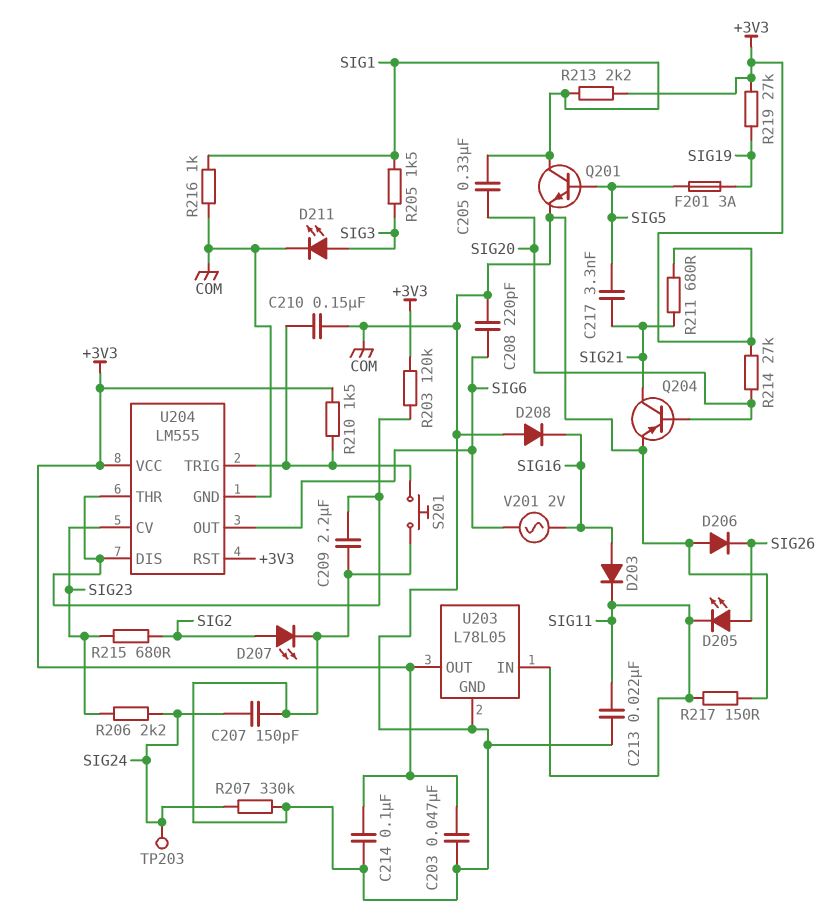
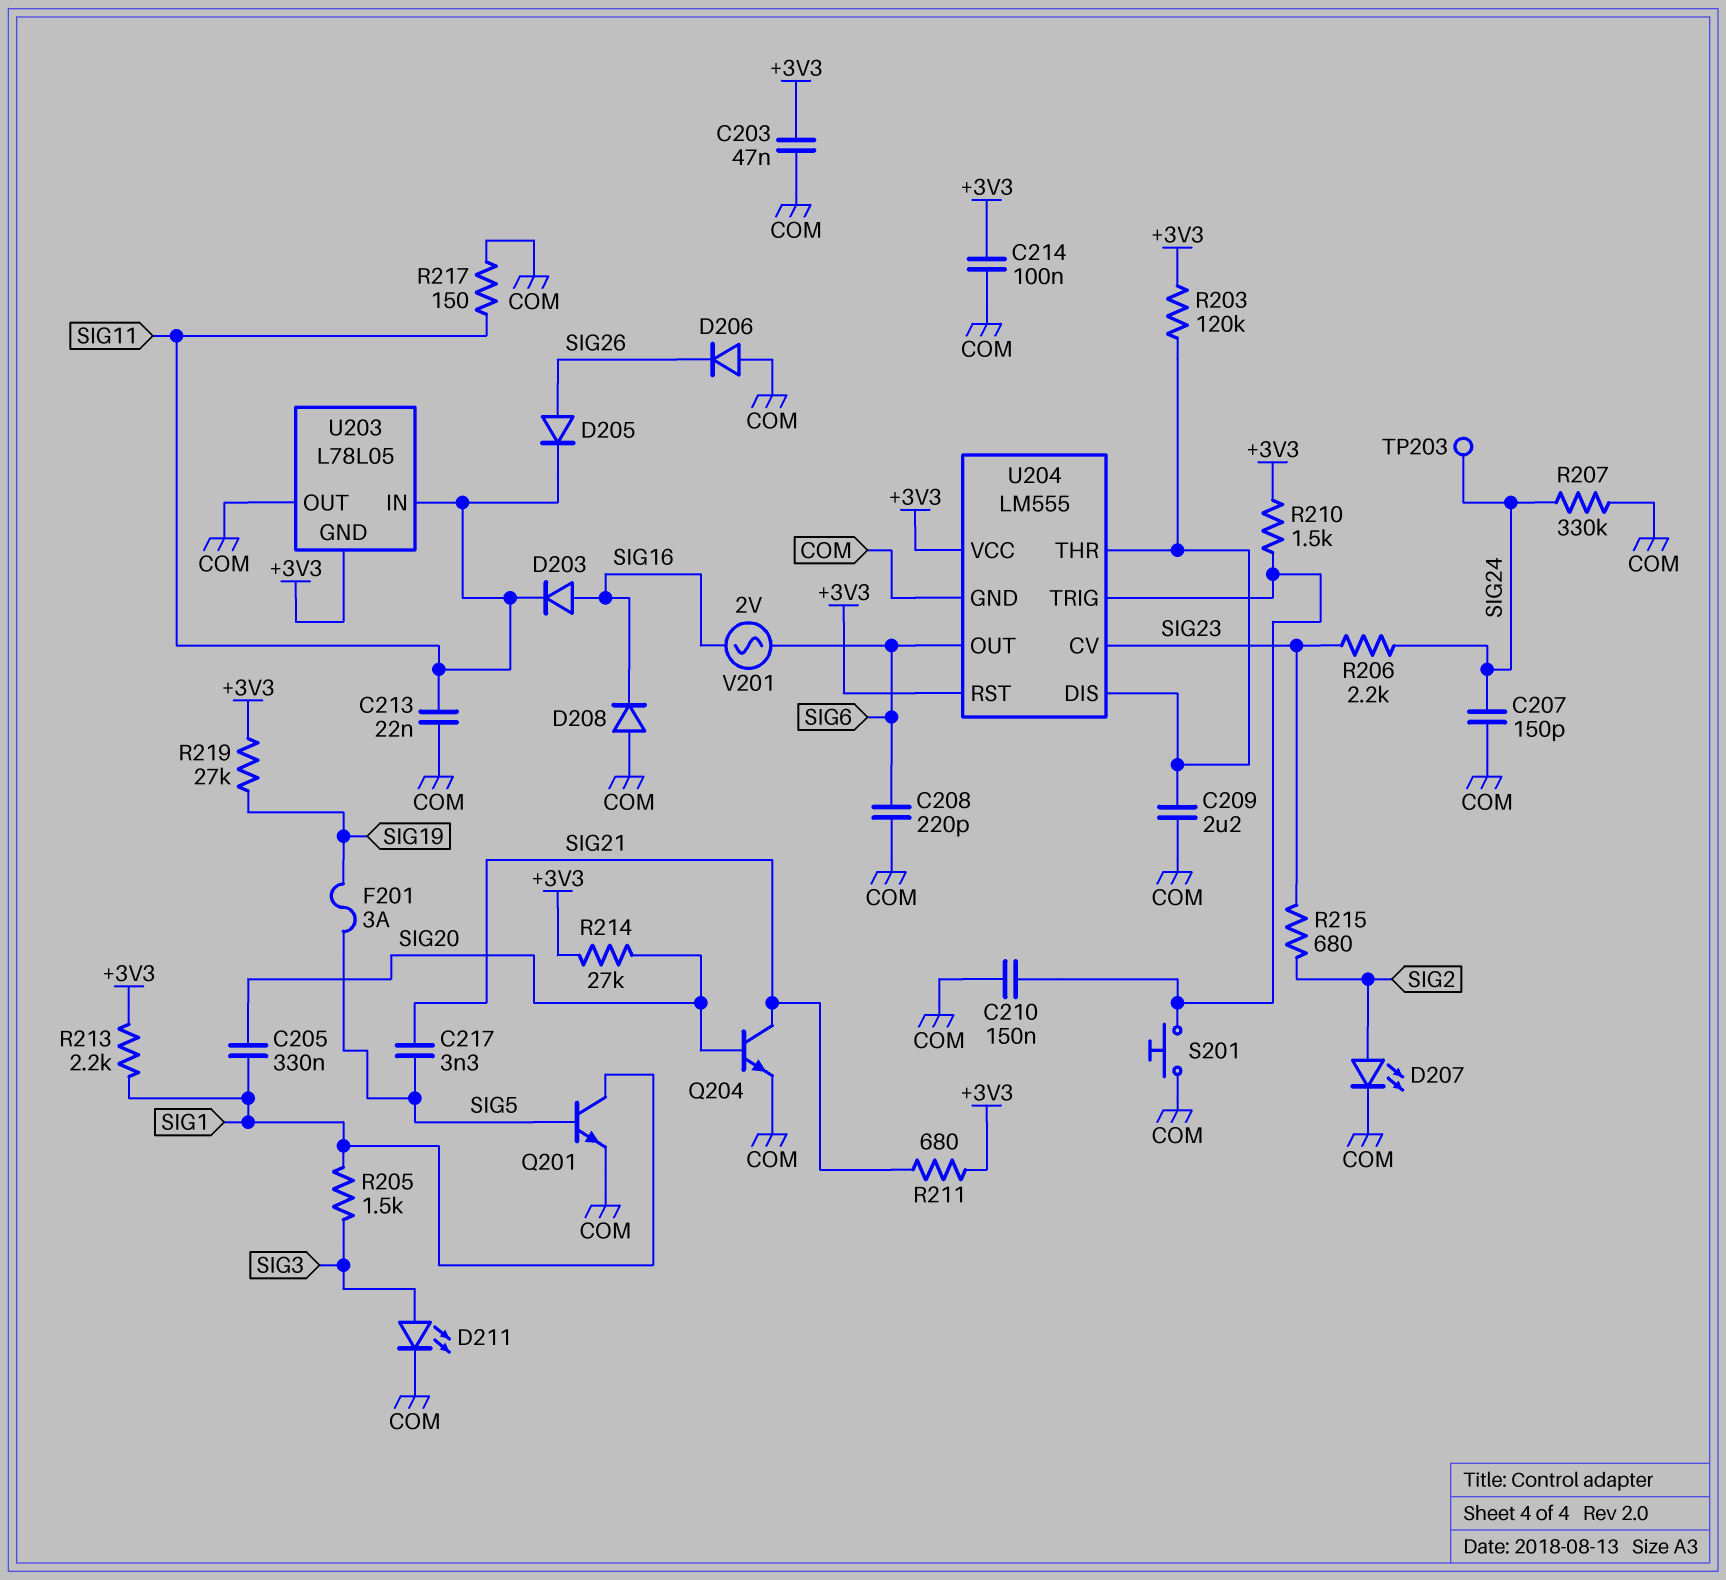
D205: LED (A SIG26, K SIG11) -> diode (A SIG26, K SIG11)
Q204: PNP (B SIG20, C SIG21, E COM) -> NPN (B SIG20, C SIG21, E COM)
R216: 1k (COM, SIG1) -> none
U203 pin GND: COM -> +3V3
U203 pin OUT: +3V3 -> COM

